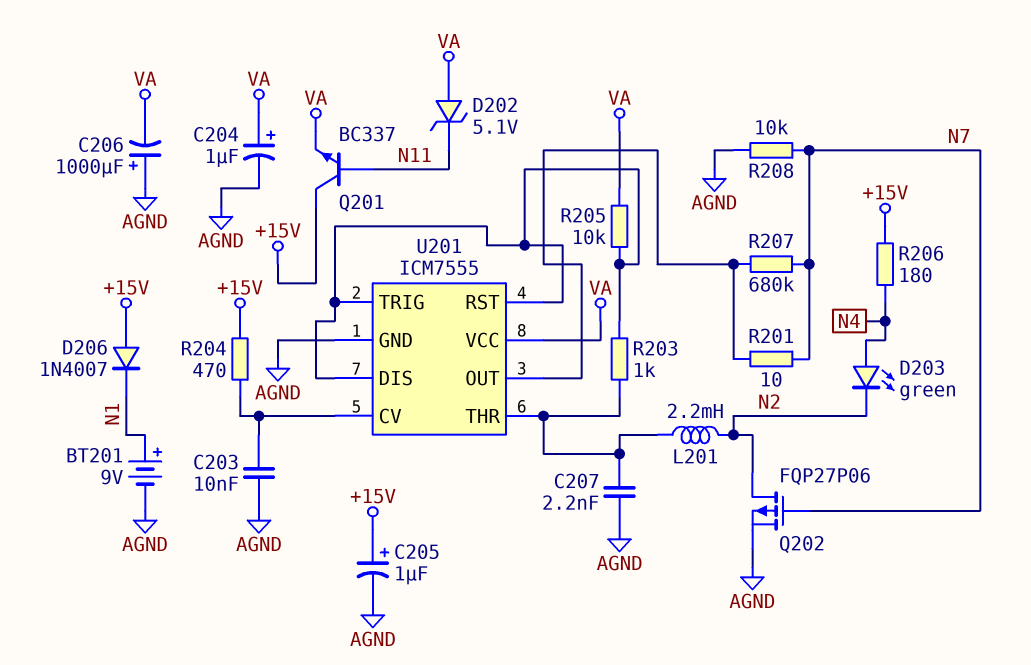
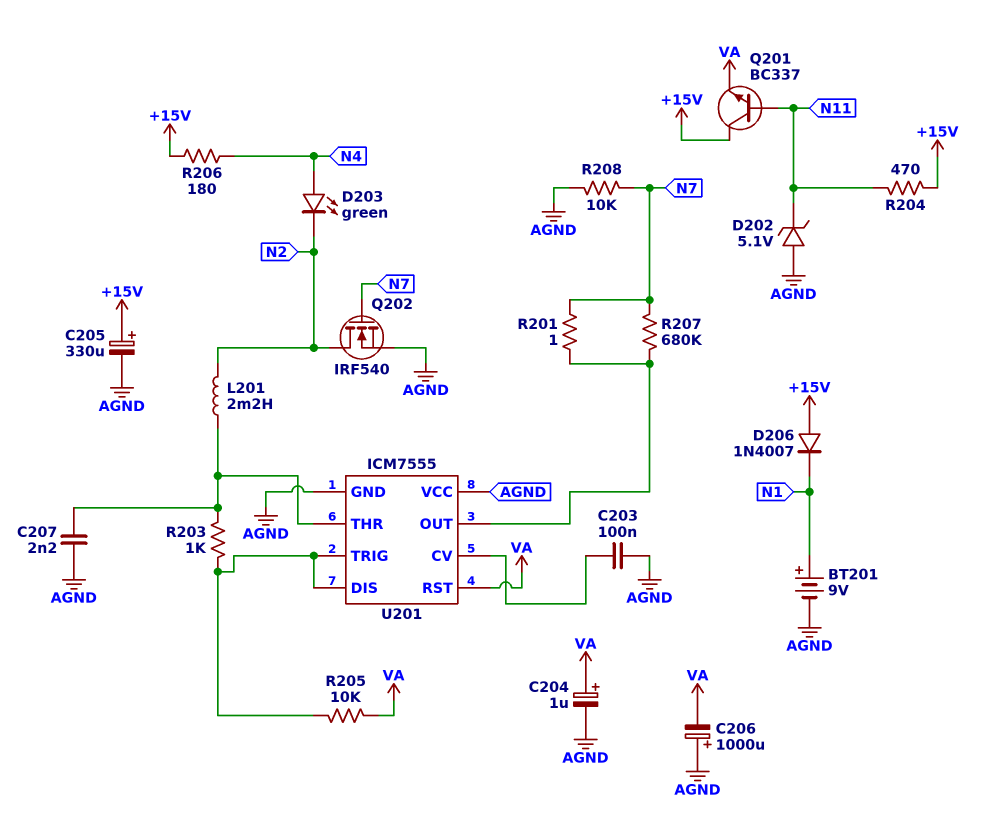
C203: 10nF (AGND, U201/CV) -> 100nF (AGND, U201/CV)
C205: 1uF (plus +15V, minus AGND) -> 330uF (plus +15V, minus AGND)
D202: zener 5.1V (A VA, K N11) -> zener 5.1V (A AGND, K N11)
Q202: PMOS FQP27P06 (G N7, D N2, S AGND) -> NMOS IRF540 (G N7, D N2, S AGND)
R201: 10 (N7, U201/OUT) -> 1 (N7, U201/OUT)
R204: 470 (+15V, U201/CV) -> 470 (+15V, N11)
U201 pin RST: U201/DIS -> VA
U201 pin VCC: VA -> AGND

